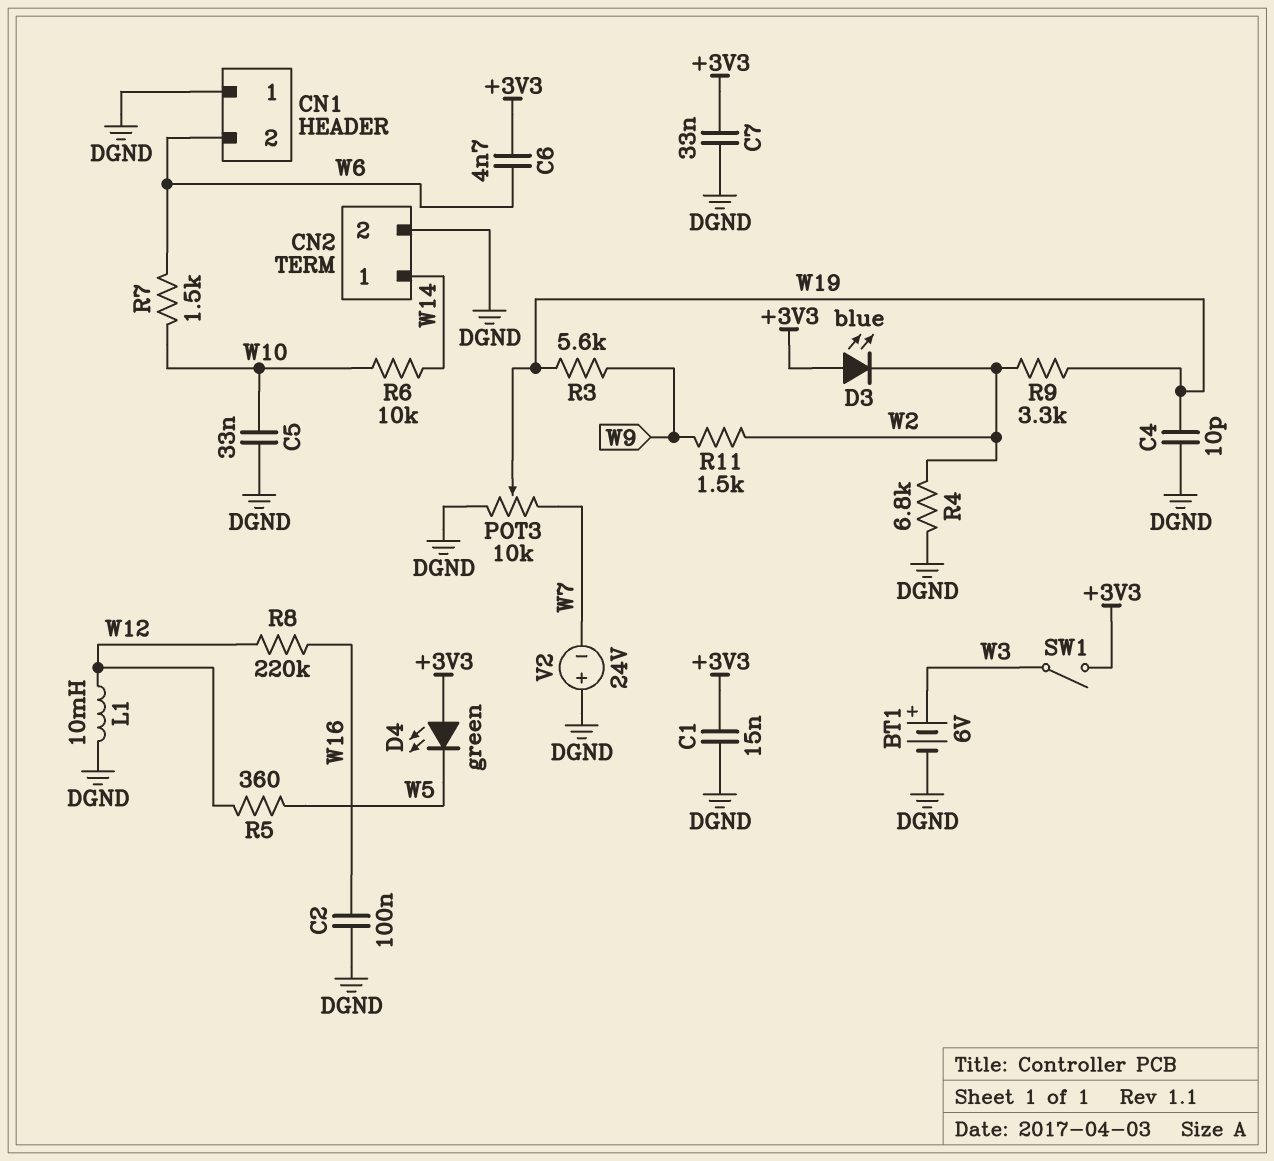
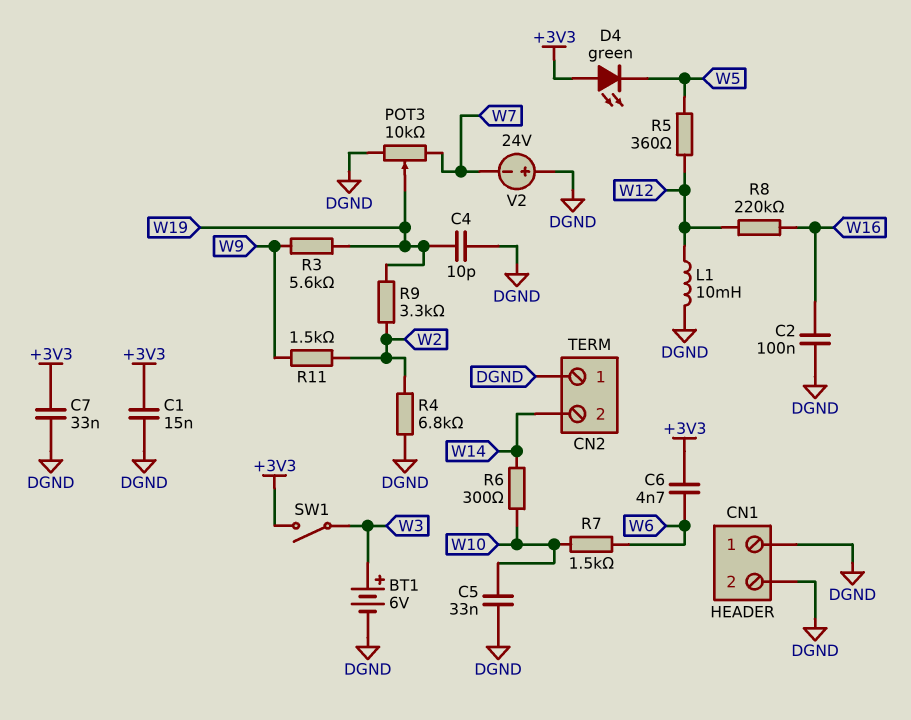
CN1 pin 2: W6 -> DGND
CN2 pin 1: W14 -> DGND
CN2 pin 2: DGND -> W14
D3: LED blue (A +3V3, K W2) -> none
R6: 10k (W10, W14) -> 300 (W10, W14)

